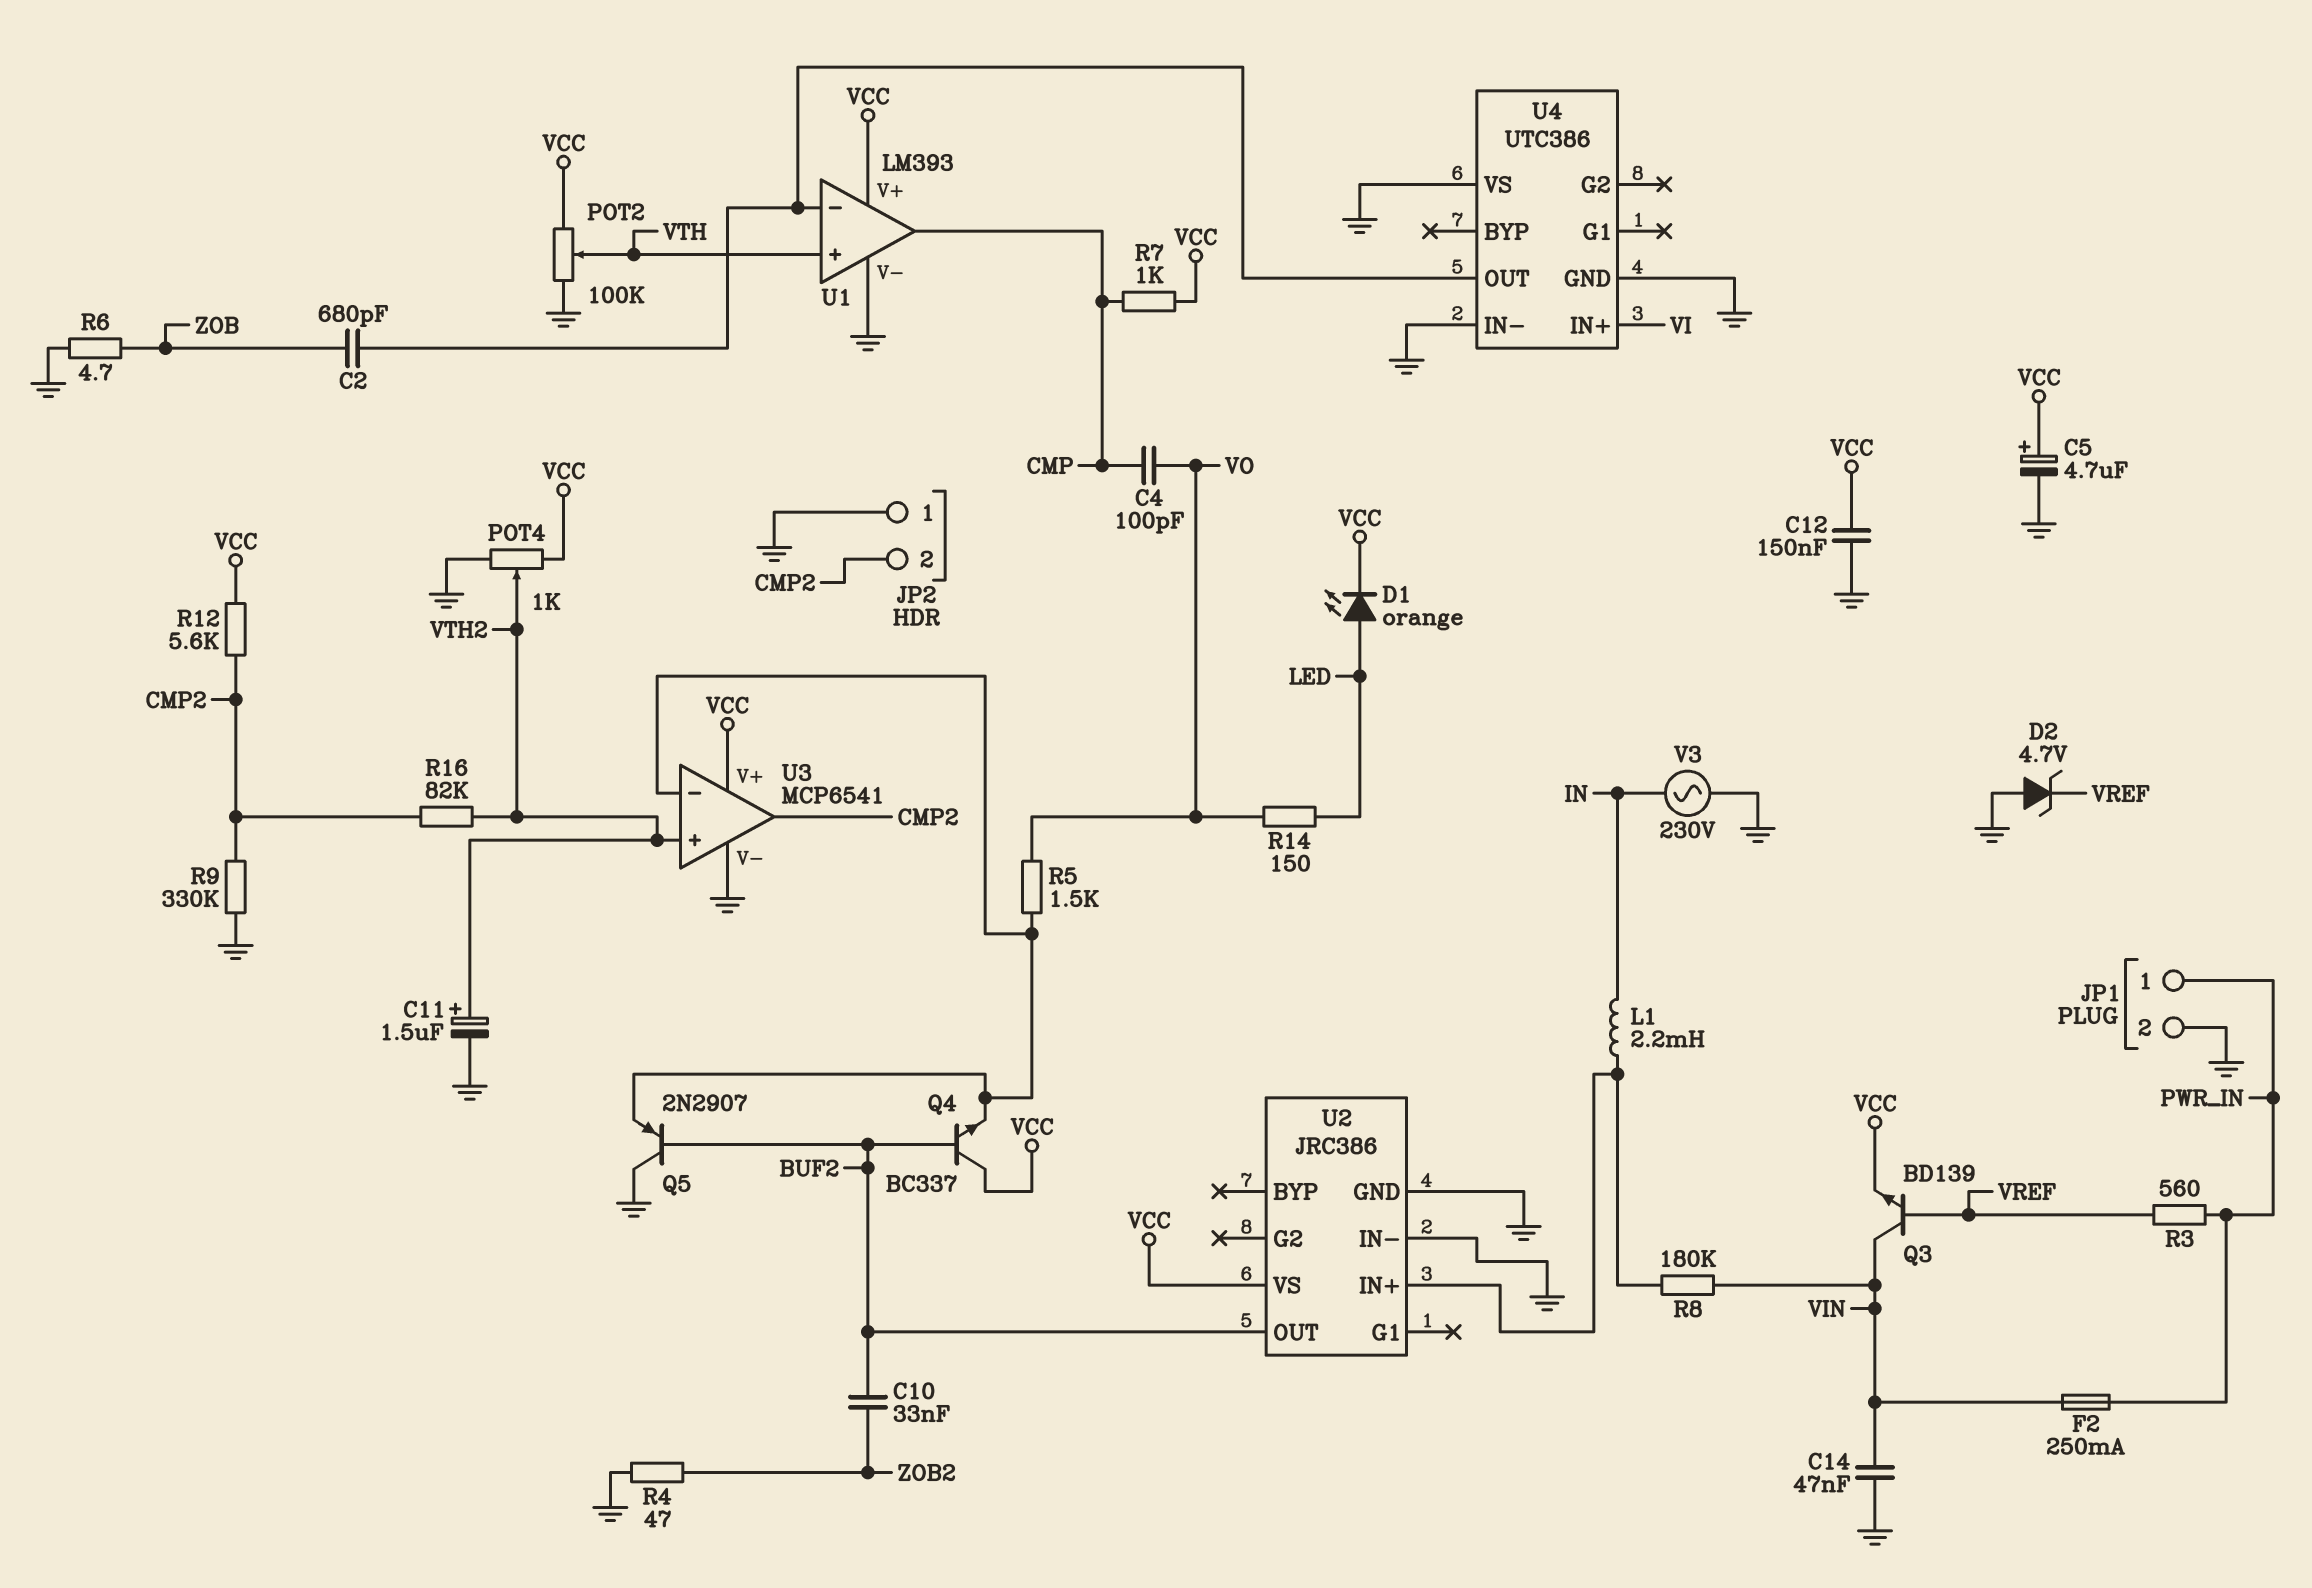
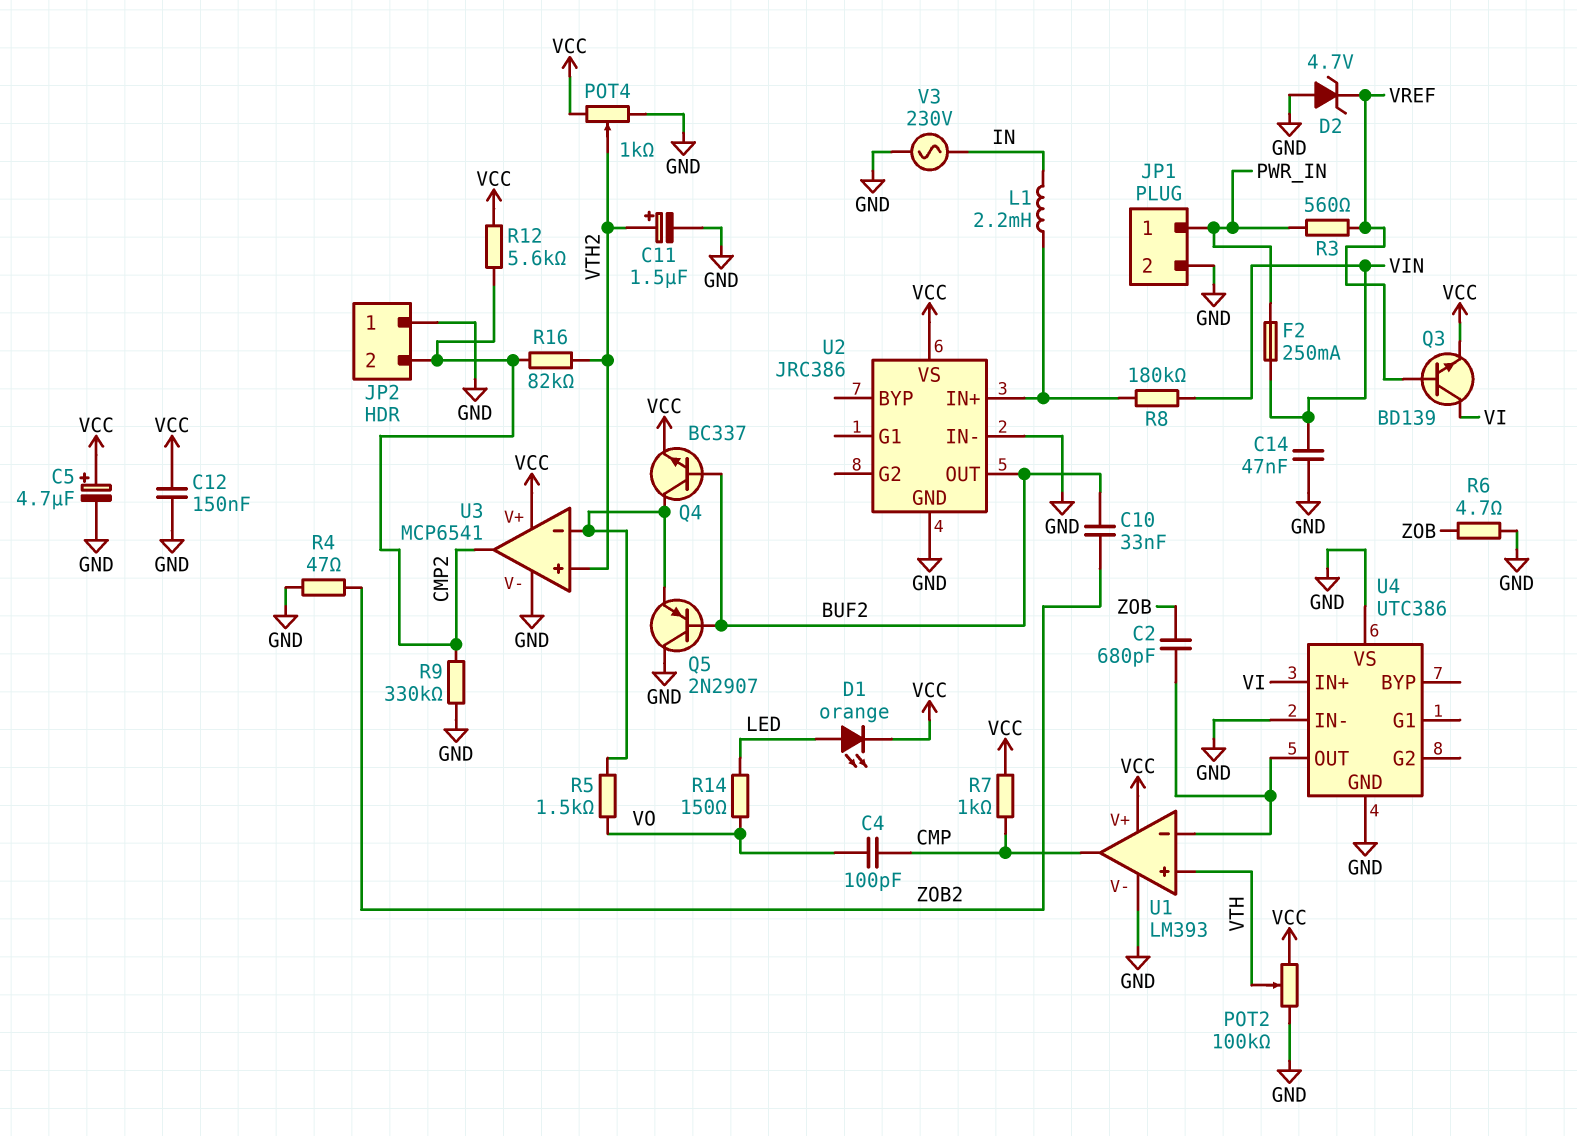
Q3: NPN BD139 (B VREF, C VIN, E VCC) -> NPN BD139 (B VREF, C VI, E VCC)
Q4: NPN BC337 (B BUF2, C VCC, E U3/in-) -> NPN BC337 (B BUF2, C U3/in-, E VCC)

